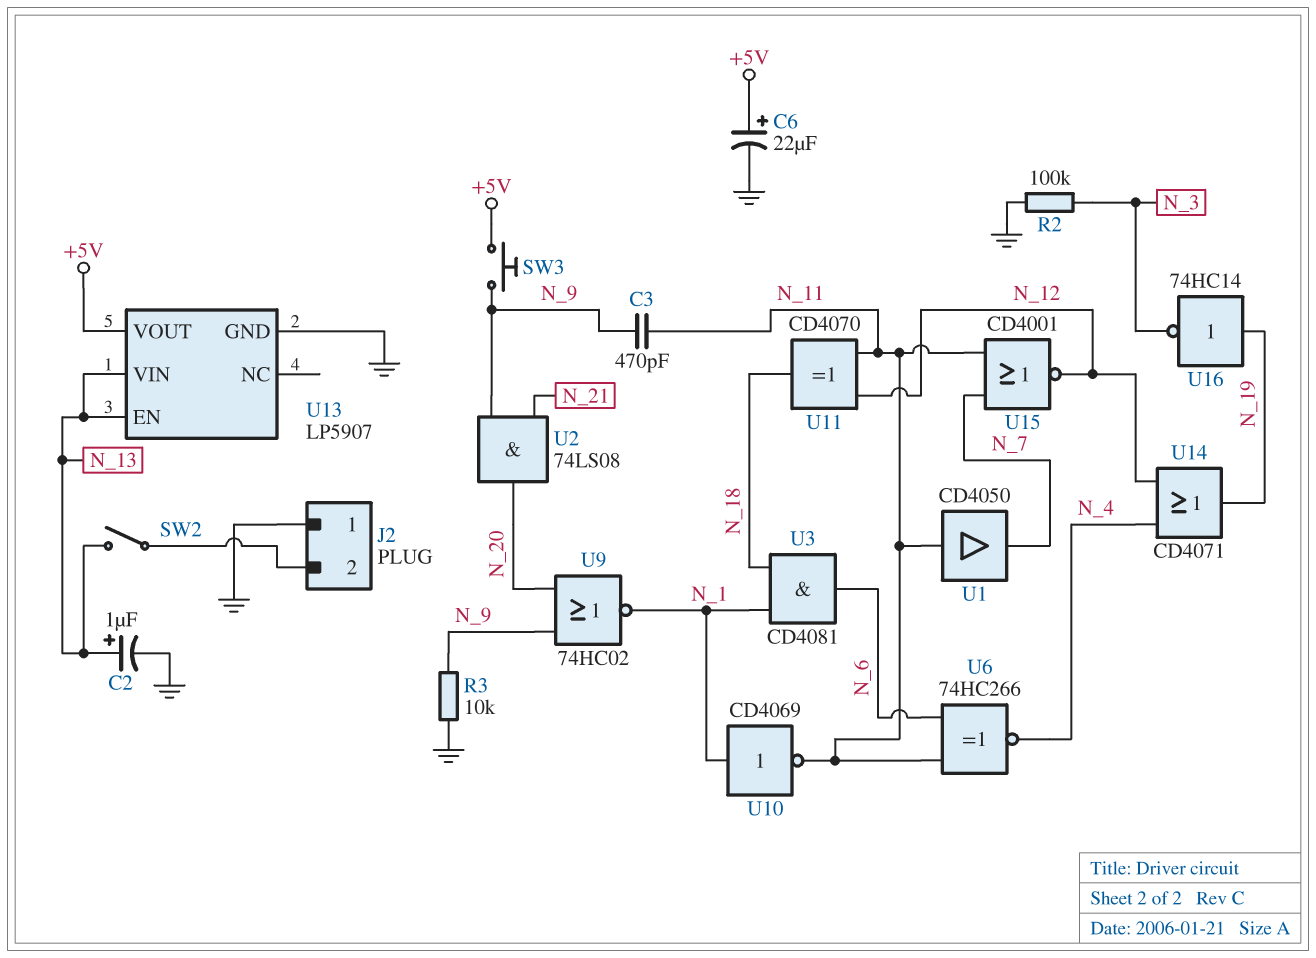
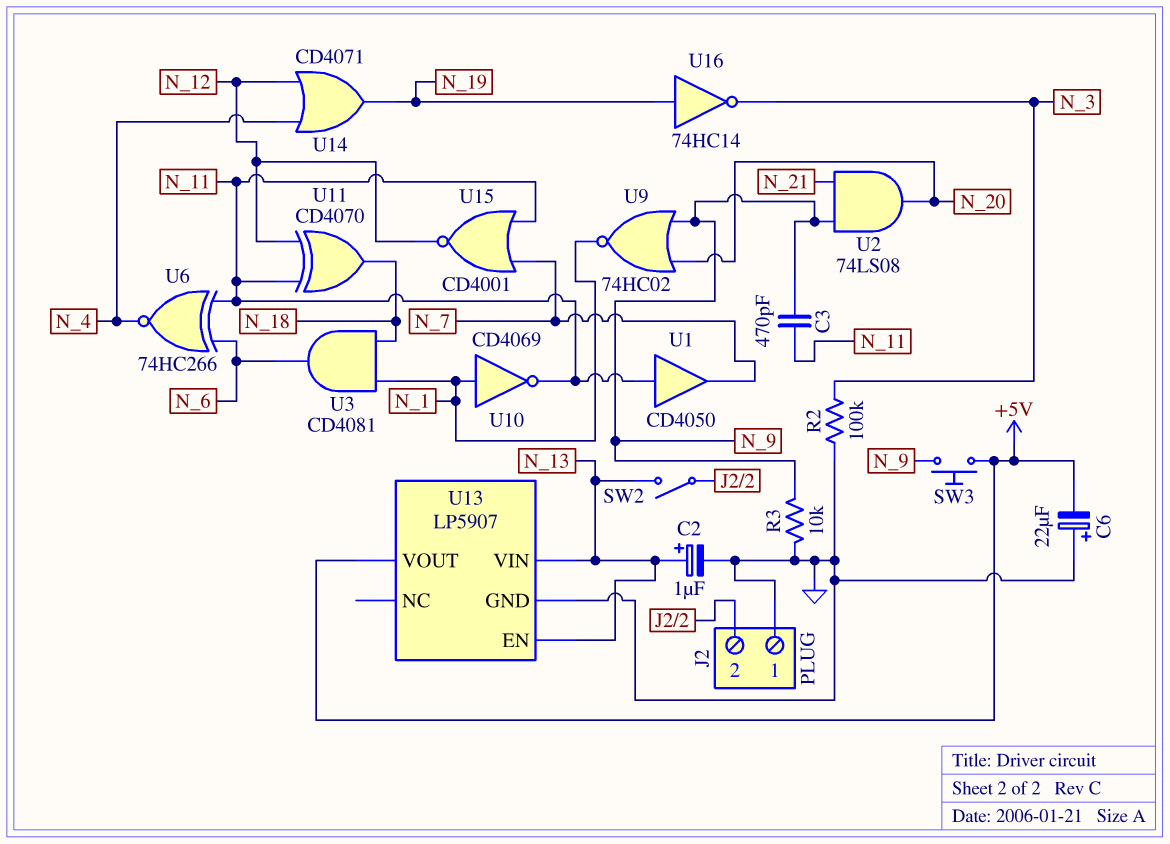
C6: 22uF (plus +5V, minus GND) -> 22uF (plus GND, minus +5V)

